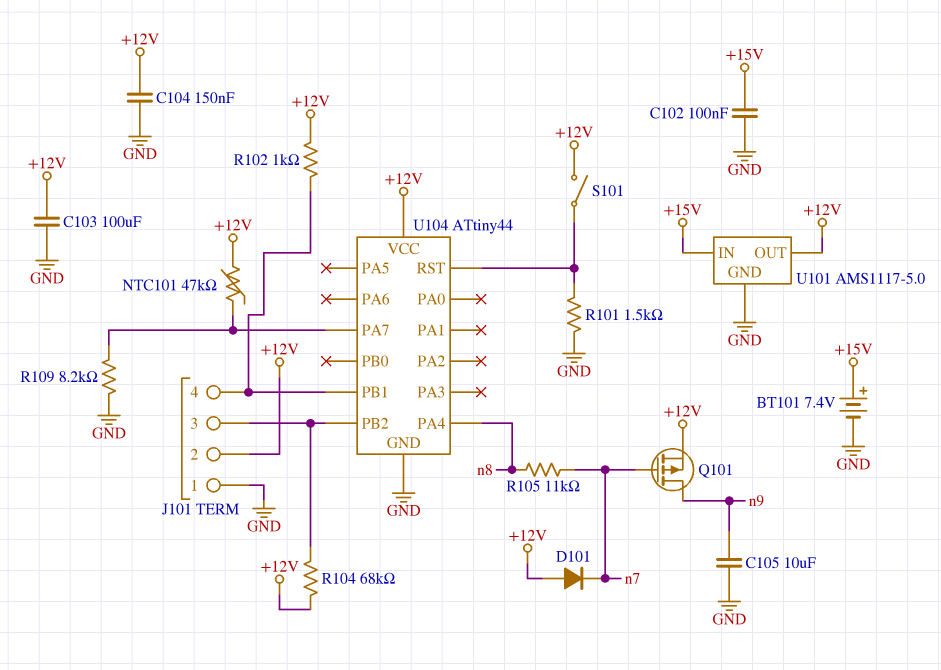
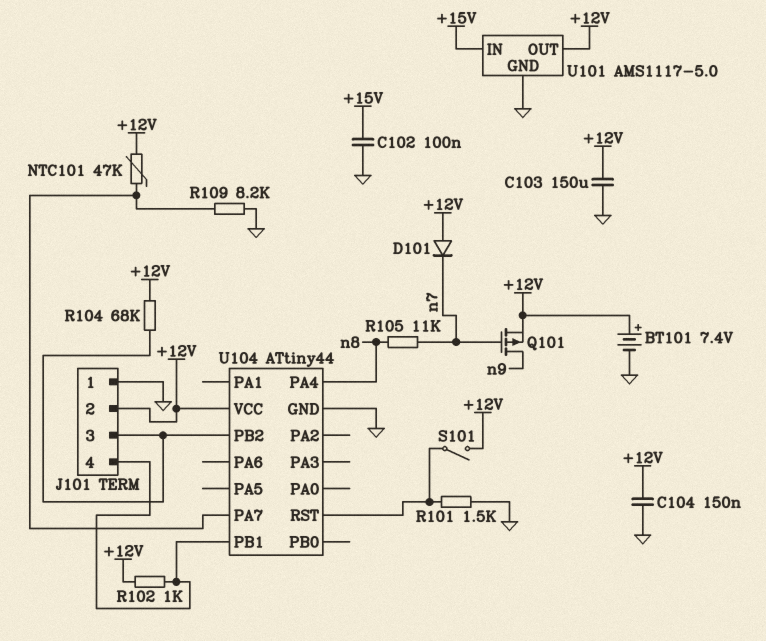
BT101: 7.4V (plus +15V, minus GND) -> 7.4V (plus +12V, minus GND)
C103: 100uF (+12V, GND) -> 150uF (+12V, GND)
C105: 10uF (GND, n9) -> none

